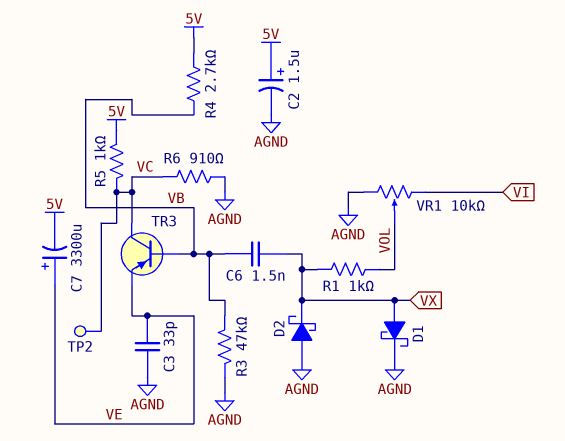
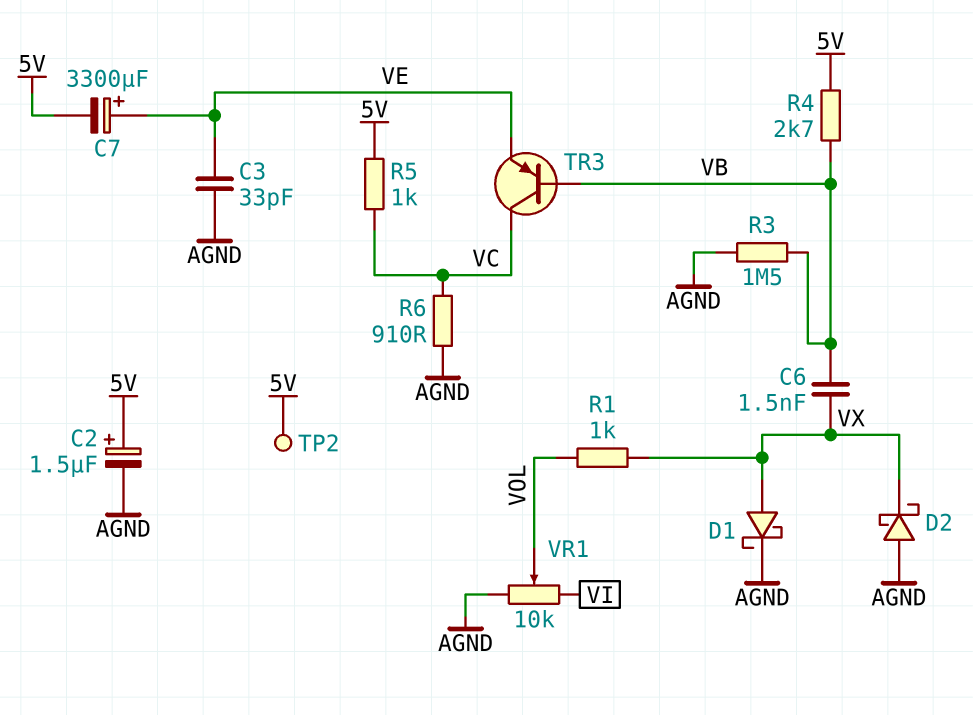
R3: 47k (AGND, VB) -> 1.5M (AGND, VB)
TP2: test point (VC) -> test point (5V)

